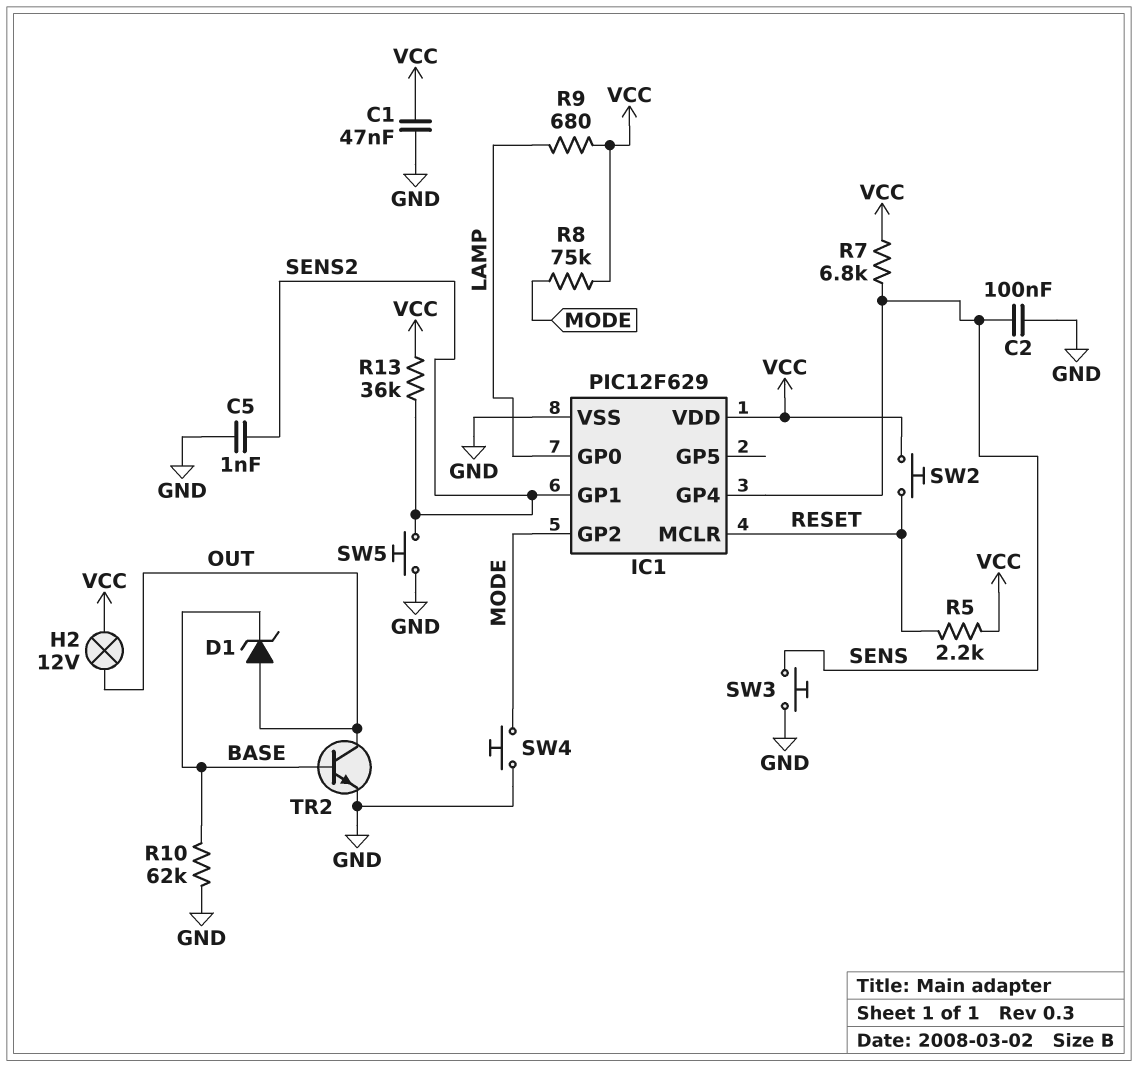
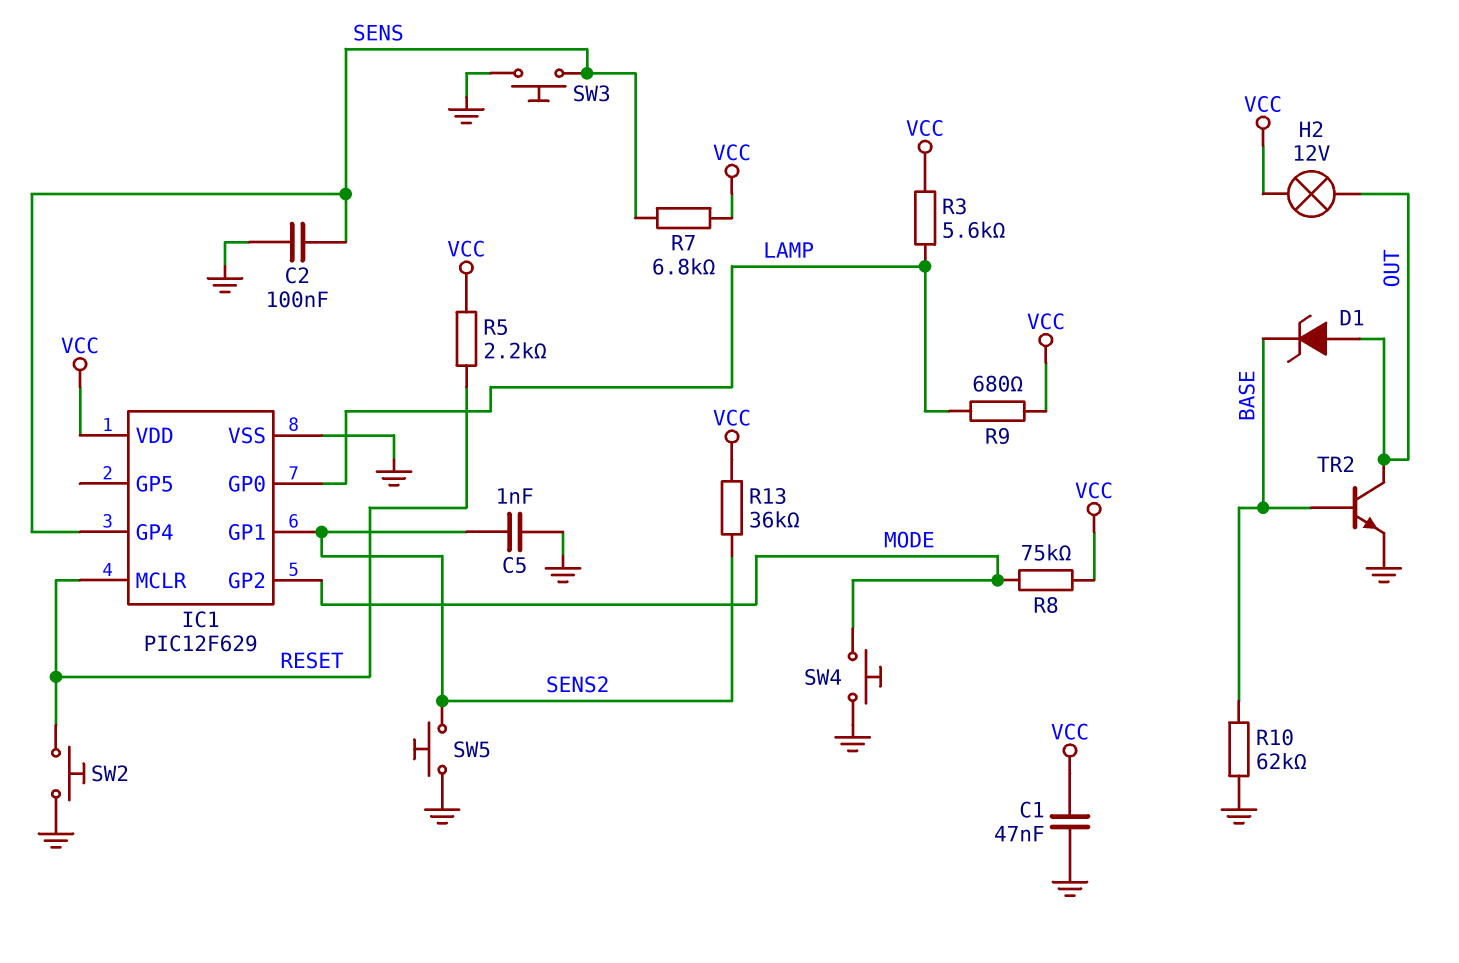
R3: none -> 5.6k (LAMP, VCC)
SW2: button (RESET, VCC) -> button (GND, RESET)

